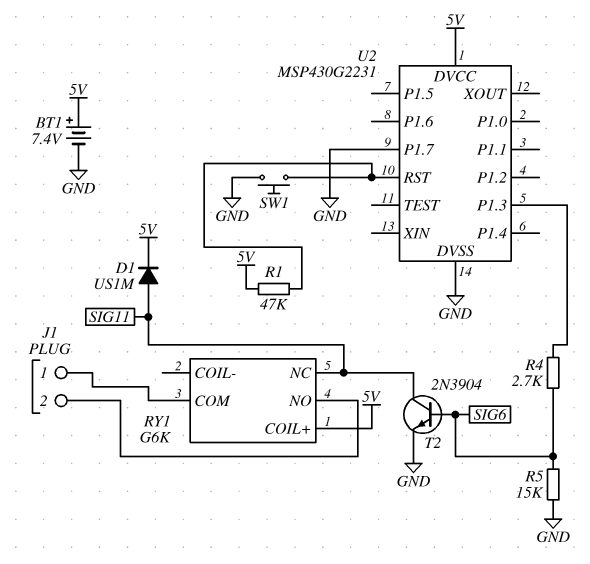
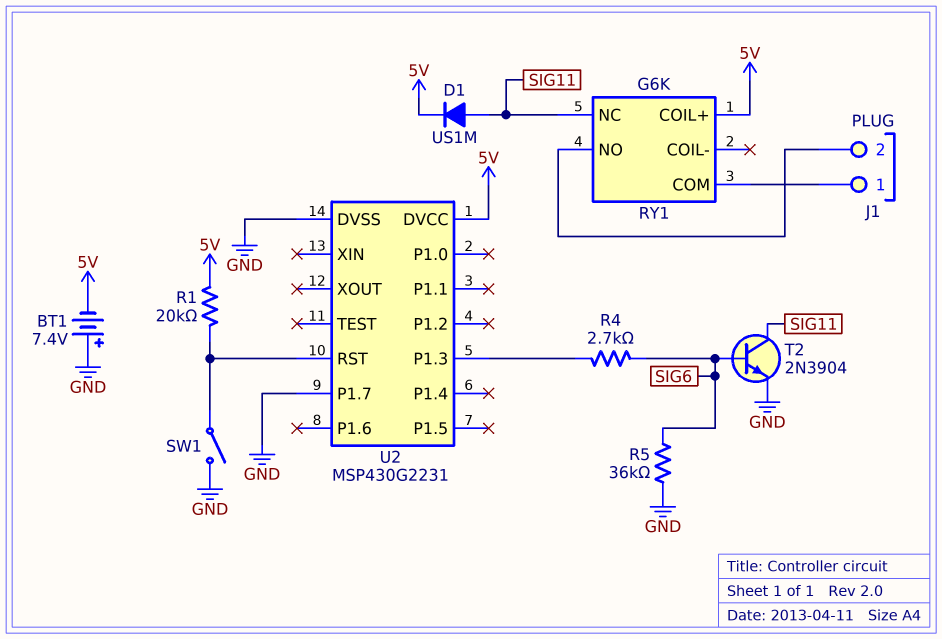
BT1: 7.4V (plus 5V, minus GND) -> 7.4V (plus GND, minus 5V)
R1: 47k (5V, U2/RST) -> 20k (5V, U2/RST)
R5: 15k (GND, SIG6) -> 36k (GND, SIG6)
SW1: button (GND, U2/RST) -> switch (GND, U2/RST)

